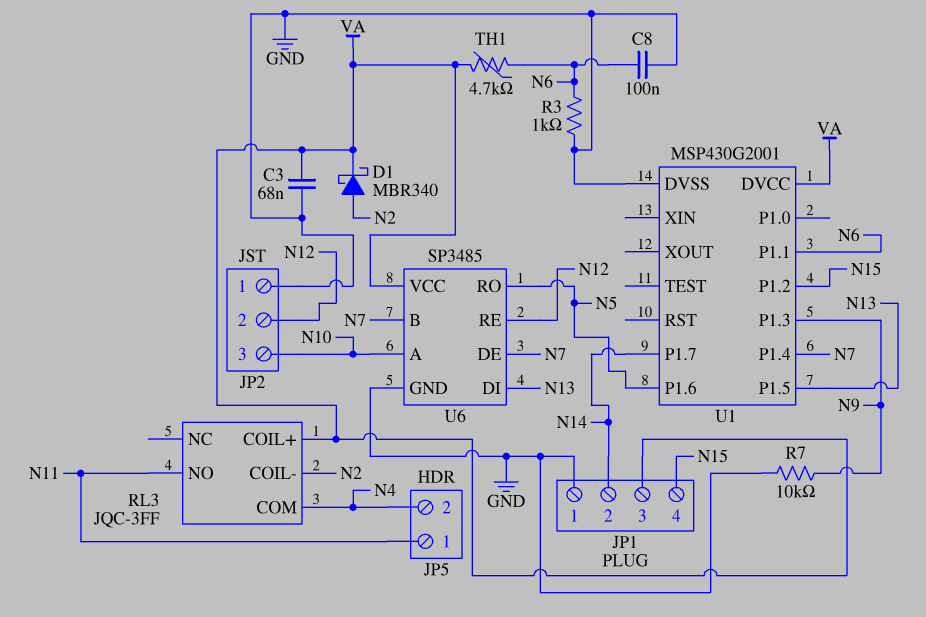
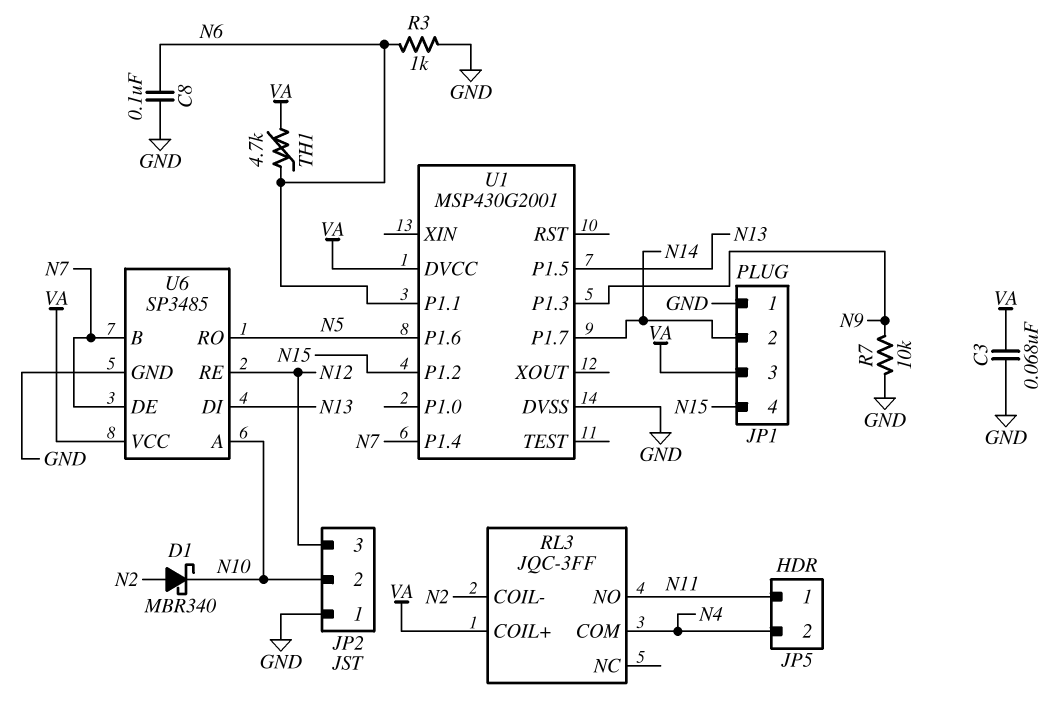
D1: schottky MBR340 (A N2, K VA) -> schottky MBR340 (A N2, K N10)
JP2 pin 2: N12 -> N10
JP2 pin 3: N10 -> N12

